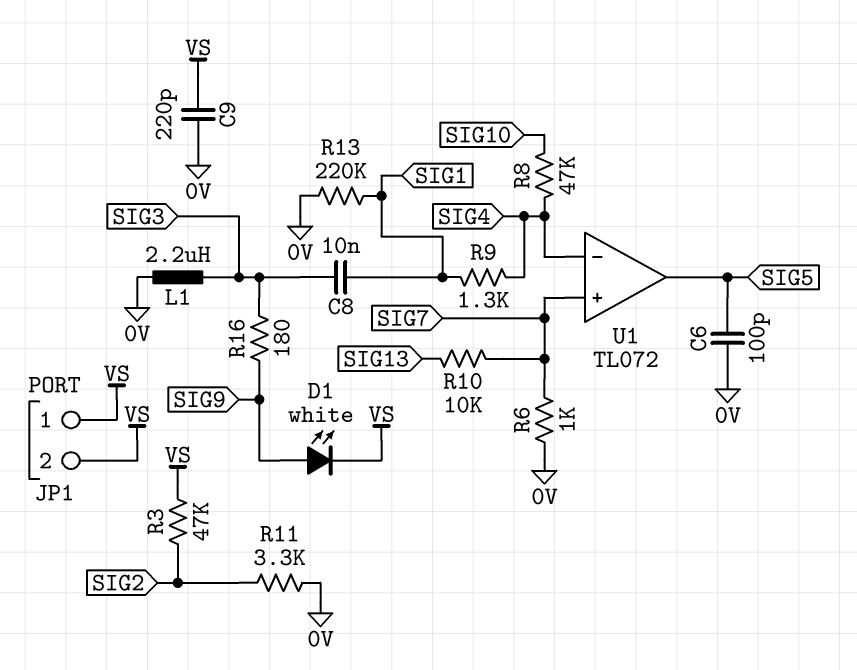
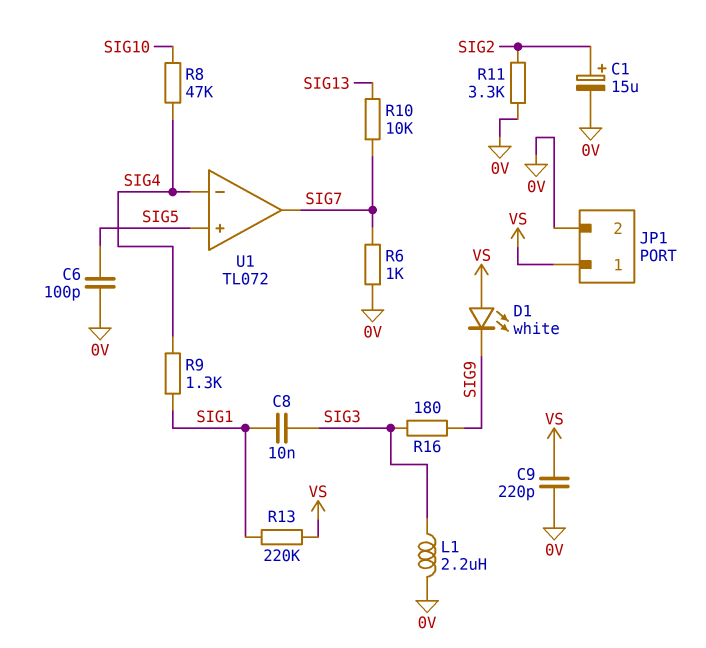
C1: none -> 15uF (plus SIG2, minus 0V)
D1: LED white (A SIG9, K VS) -> LED white (A VS, K SIG9)
JP1 pin 2: VS -> 0V
R3: 47k (SIG2, VS) -> none
R13: 220k (0V, SIG1) -> 220k (SIG1, VS)
U1 pin in+: SIG7 -> SIG5
U1 pin out: SIG5 -> SIG7

